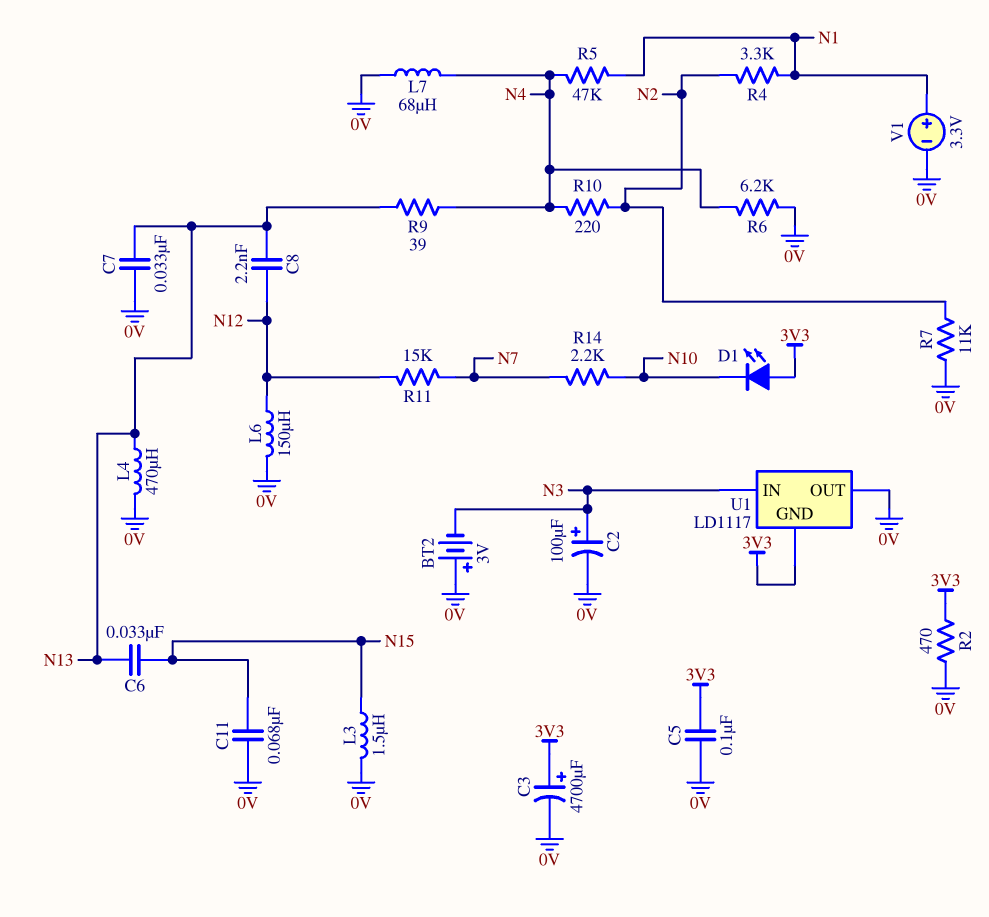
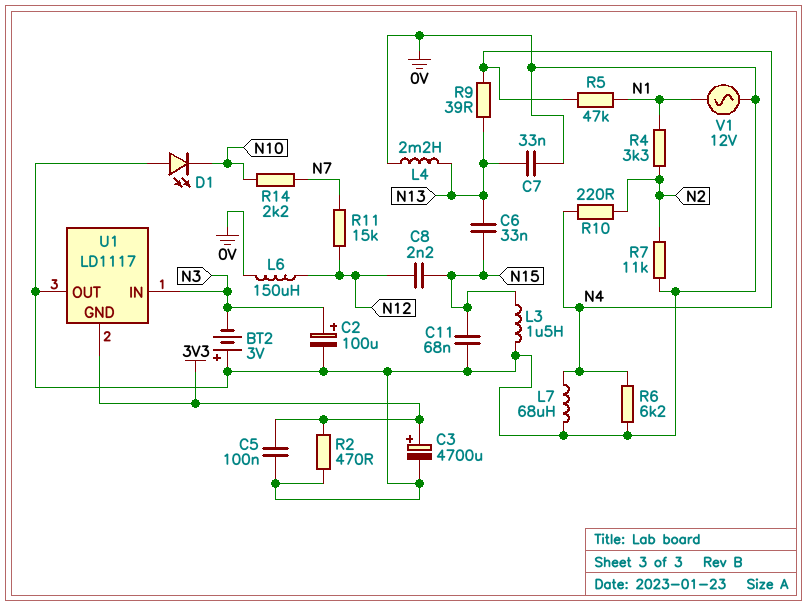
C8: 2.2nF (N12, N13) -> 2.2nF (N12, N15)
D1: LED (A 3V3, K N10) -> LED (A 0V, K N10)
L4: 470uH (0V, N13) -> 2.2mH (0V, N13)
V1: 3.3V (plus N1, minus 0V) -> AC 12V (0V, N1)

